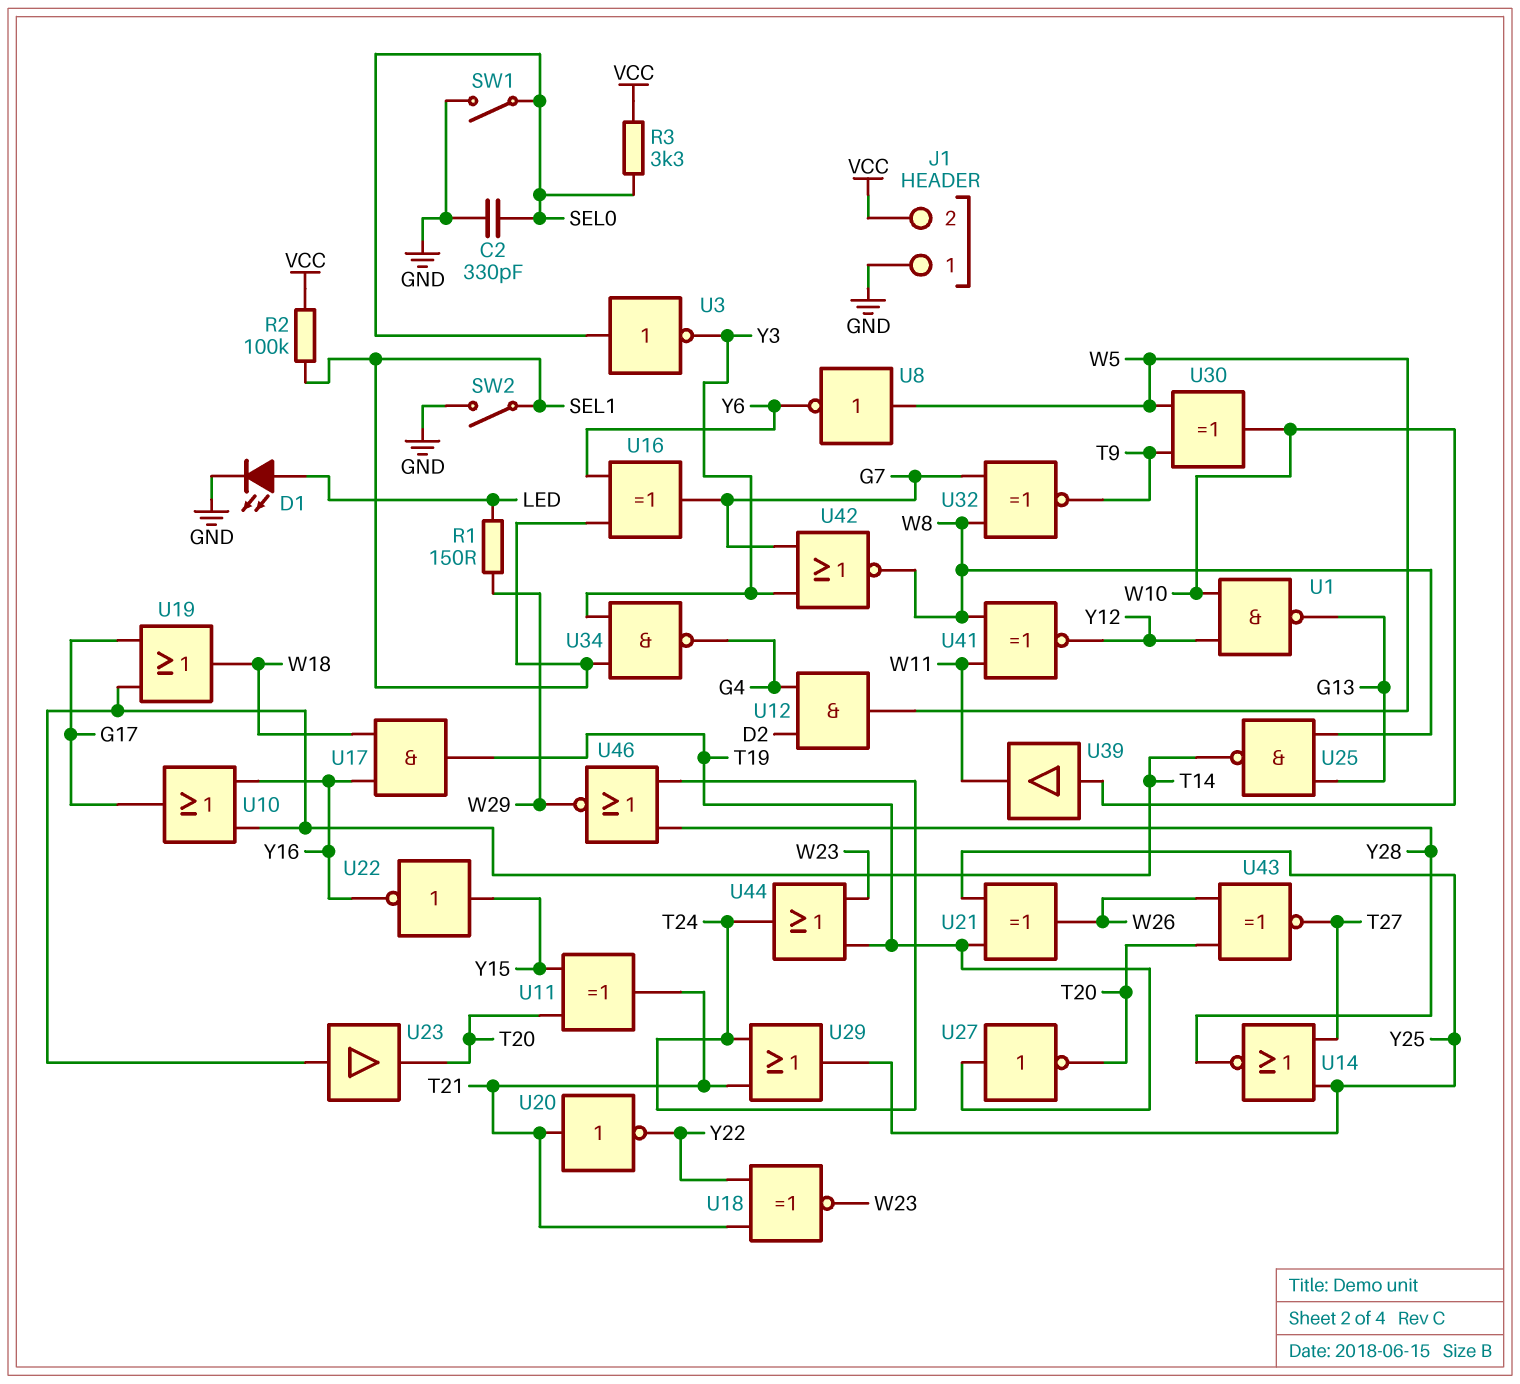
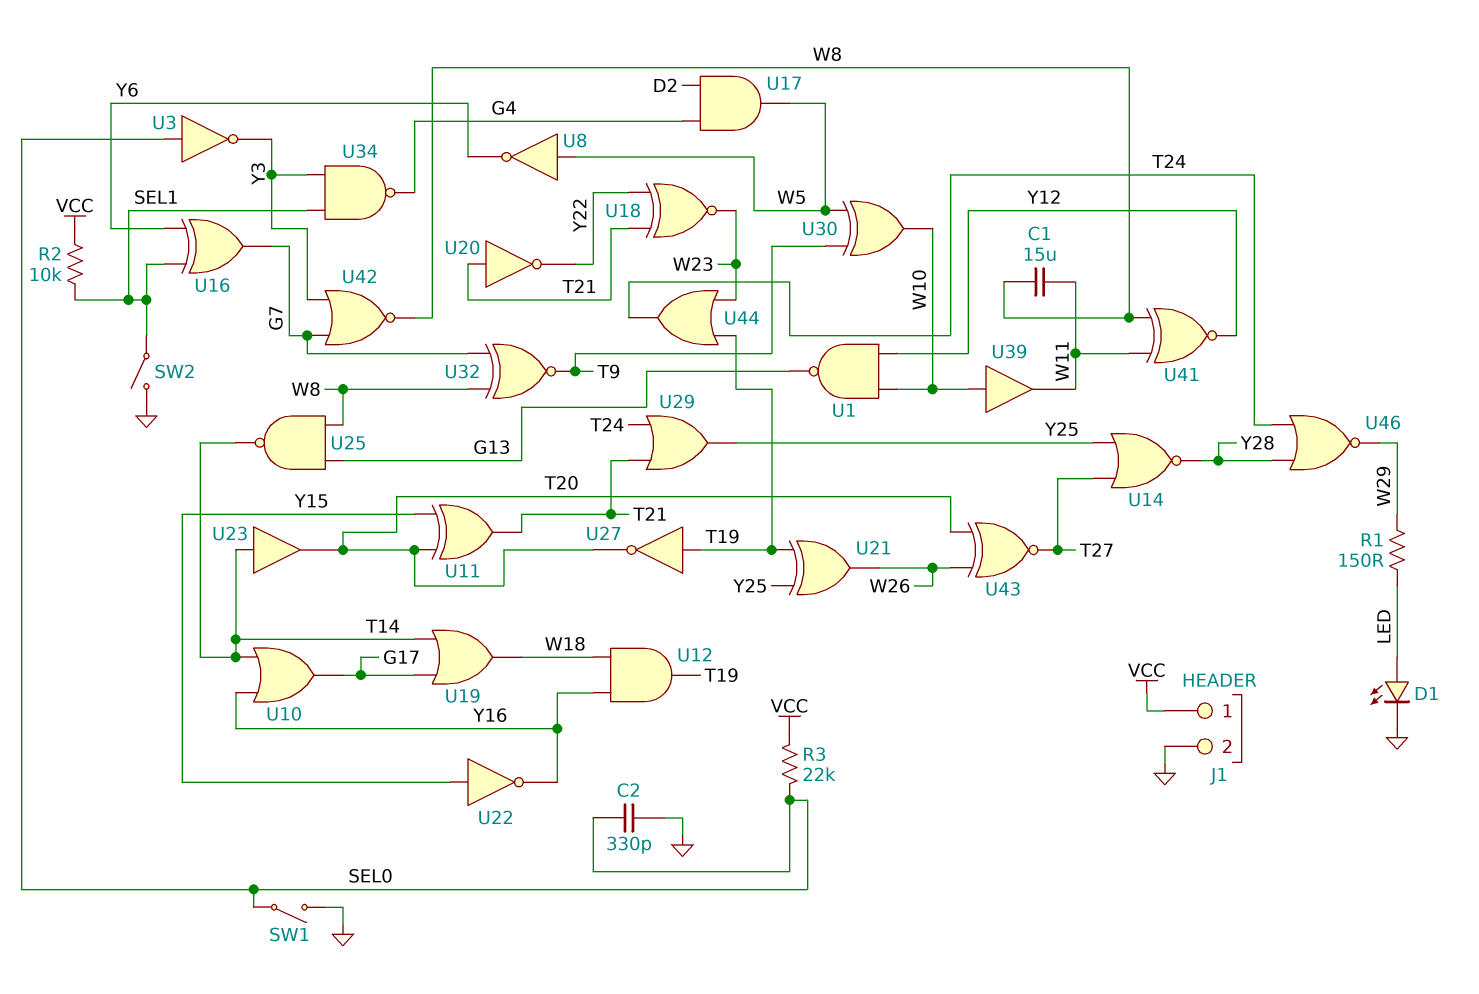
C1: none -> 15uF (W8, W11)
J1 pin 1: GND -> VCC
J1 pin 2: VCC -> GND
R2: 100k (SEL1, VCC) -> 10k (SEL1, VCC)
R3: 3.3k (SEL0, VCC) -> 22k (SEL0, VCC)
U12: AND (in D2, in G4, out W5) -> AND (in W18, in Y16, out T19)
U17: AND (in W18, in Y16, out T19) -> AND (in D2, in G4, out W5)

